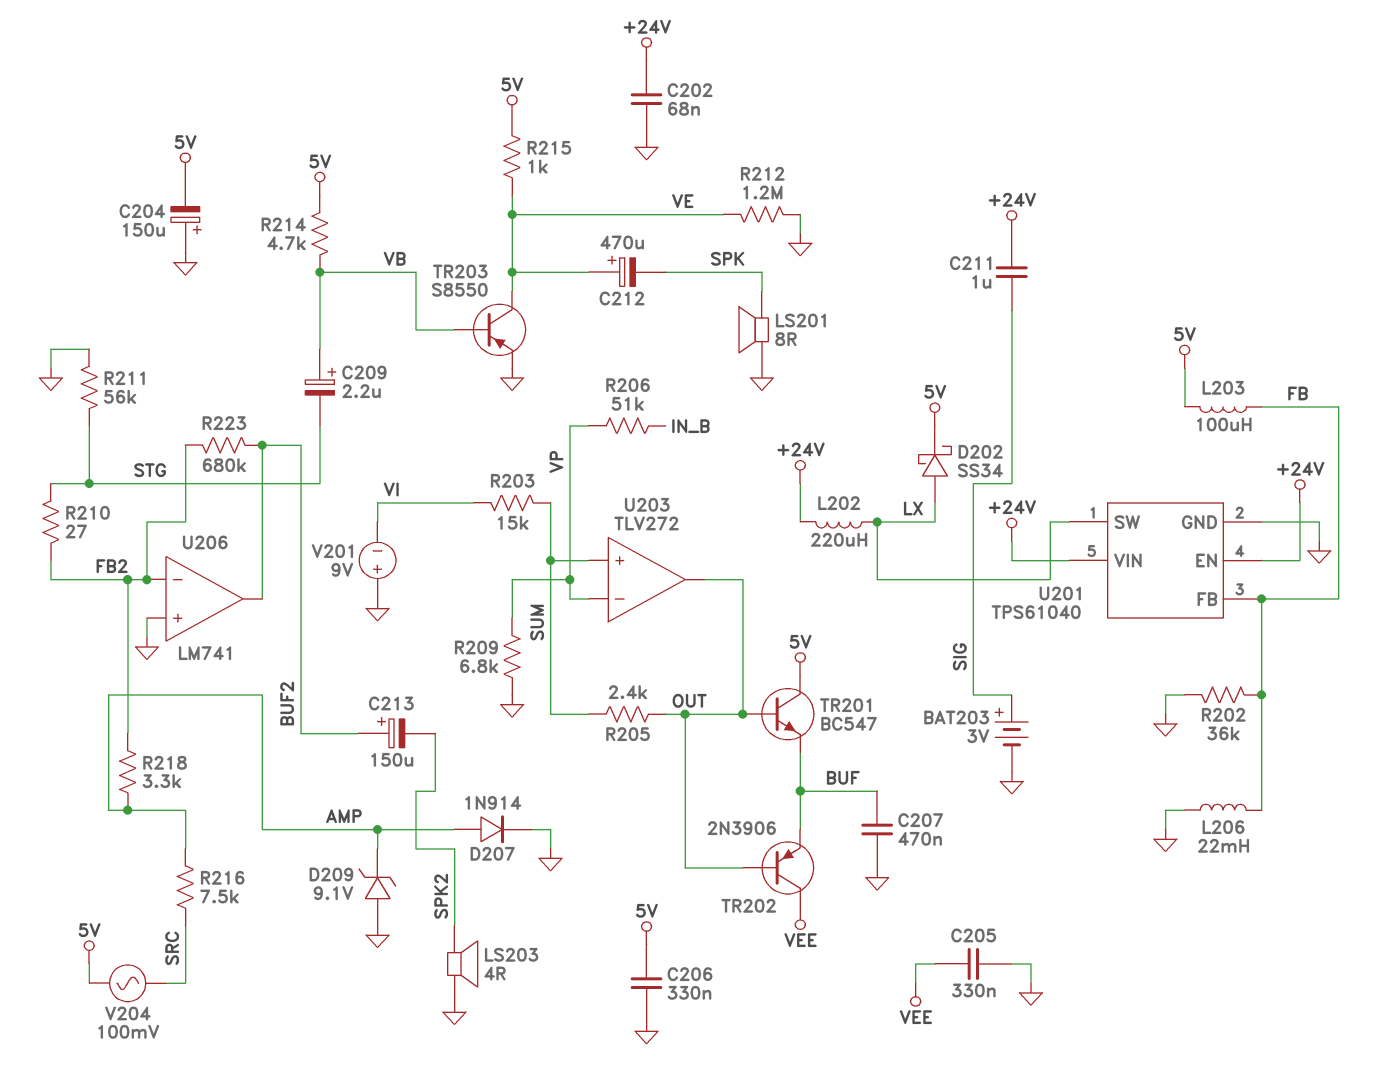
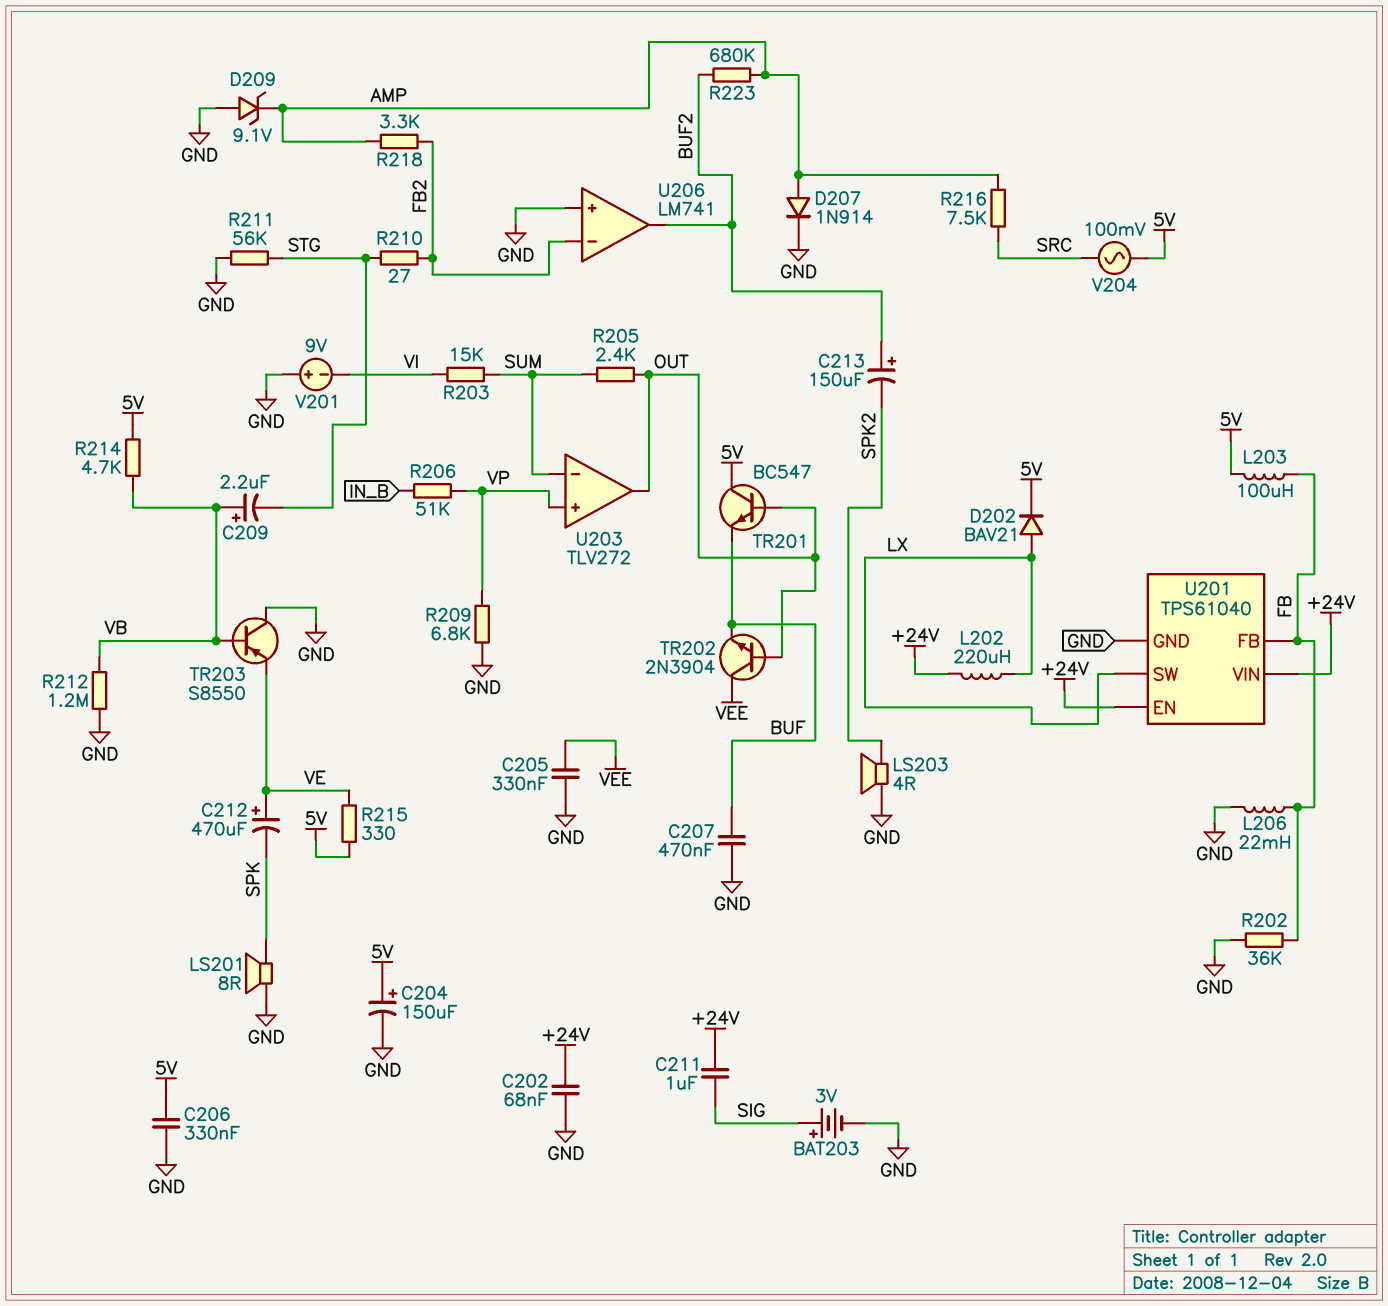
C204: 150uF (plus GND, minus 5V) -> 150uF (plus 5V, minus GND)
D202: schottky SS34 (A LX, K 5V) -> diode BAV21 (A LX, K 5V)
R212: 1.2M (GND, VE) -> 1.2M (GND, VB)
R215: 1k (5V, VE) -> 330 (5V, VE)
R223: 680k (BUF2, FB2) -> 680k (AMP, BUF2)
TR202: PNP 2N3906 (B OUT, C VEE, E BUF) -> NPN 2N3904 (B OUT, C VEE, E BUF)
TR203: PNP S8550 (B VB, C VE, E GND) -> PNP S8550 (B VB, C GND, E VE)
U203 pin in+: SUM -> VP
U203 pin in-: VP -> SUM

